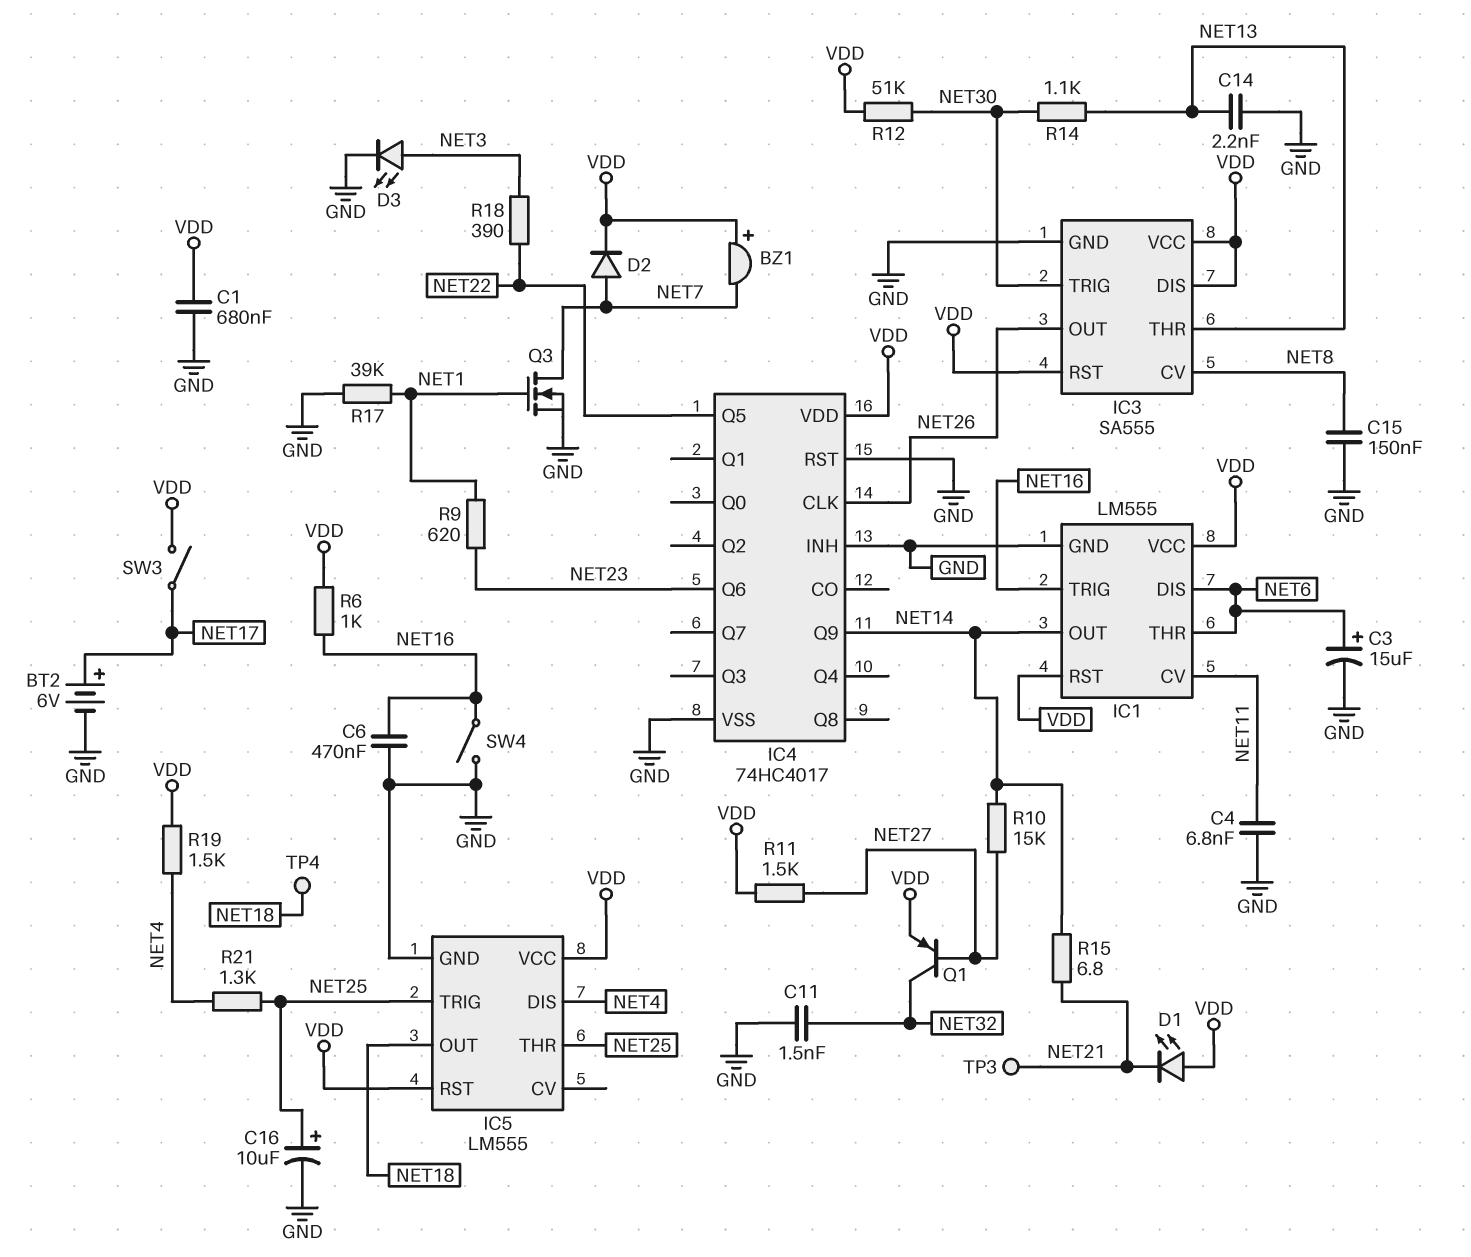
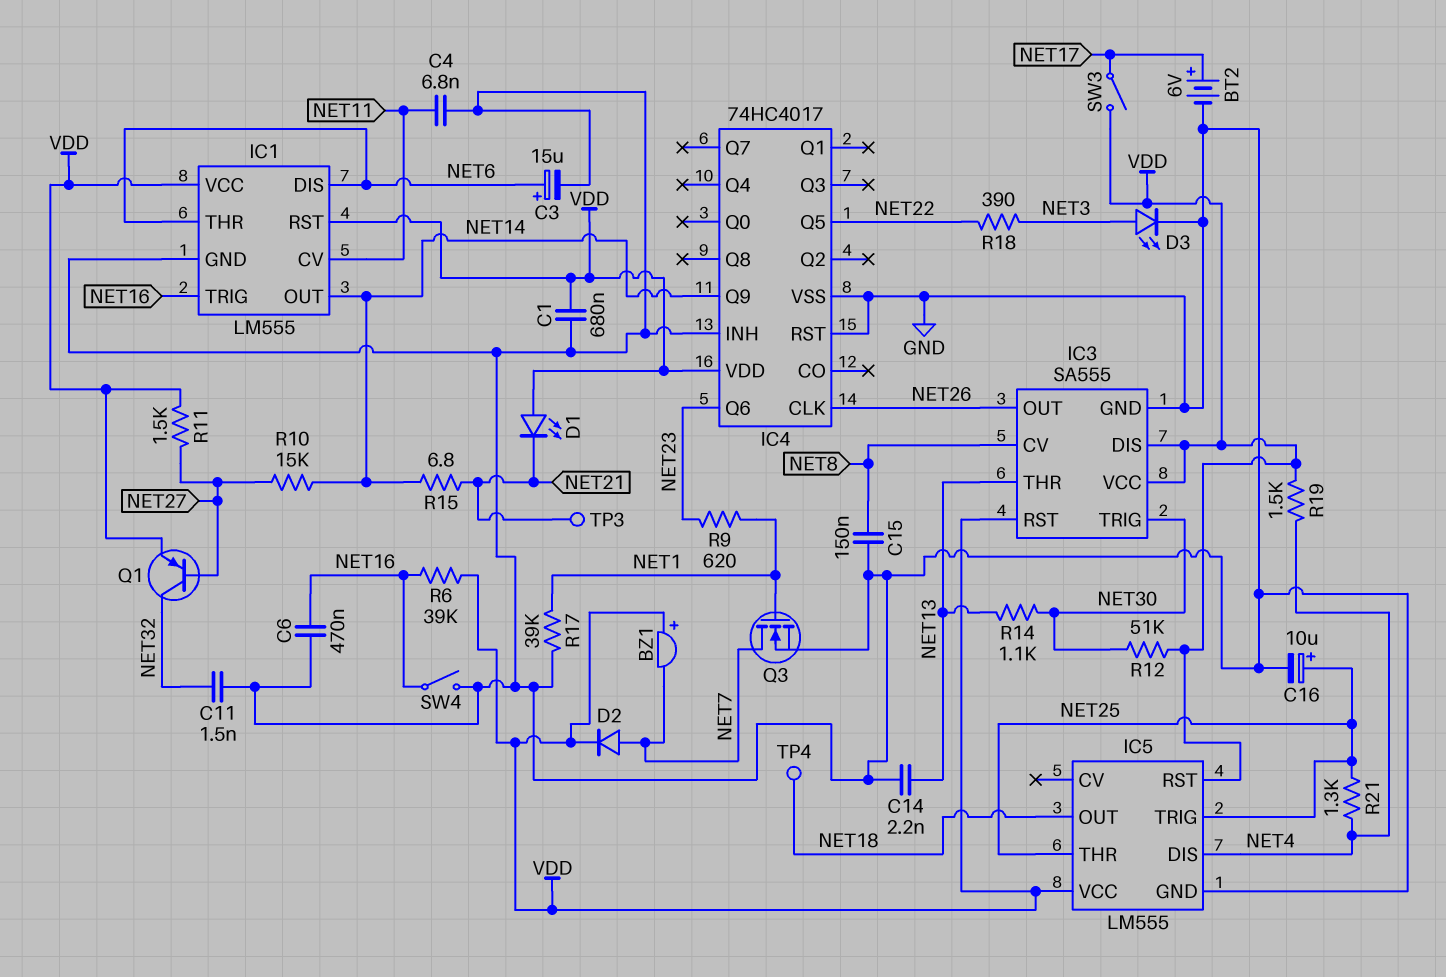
R6: 1k (NET16, VDD) -> 39k (NET16, VDD)

